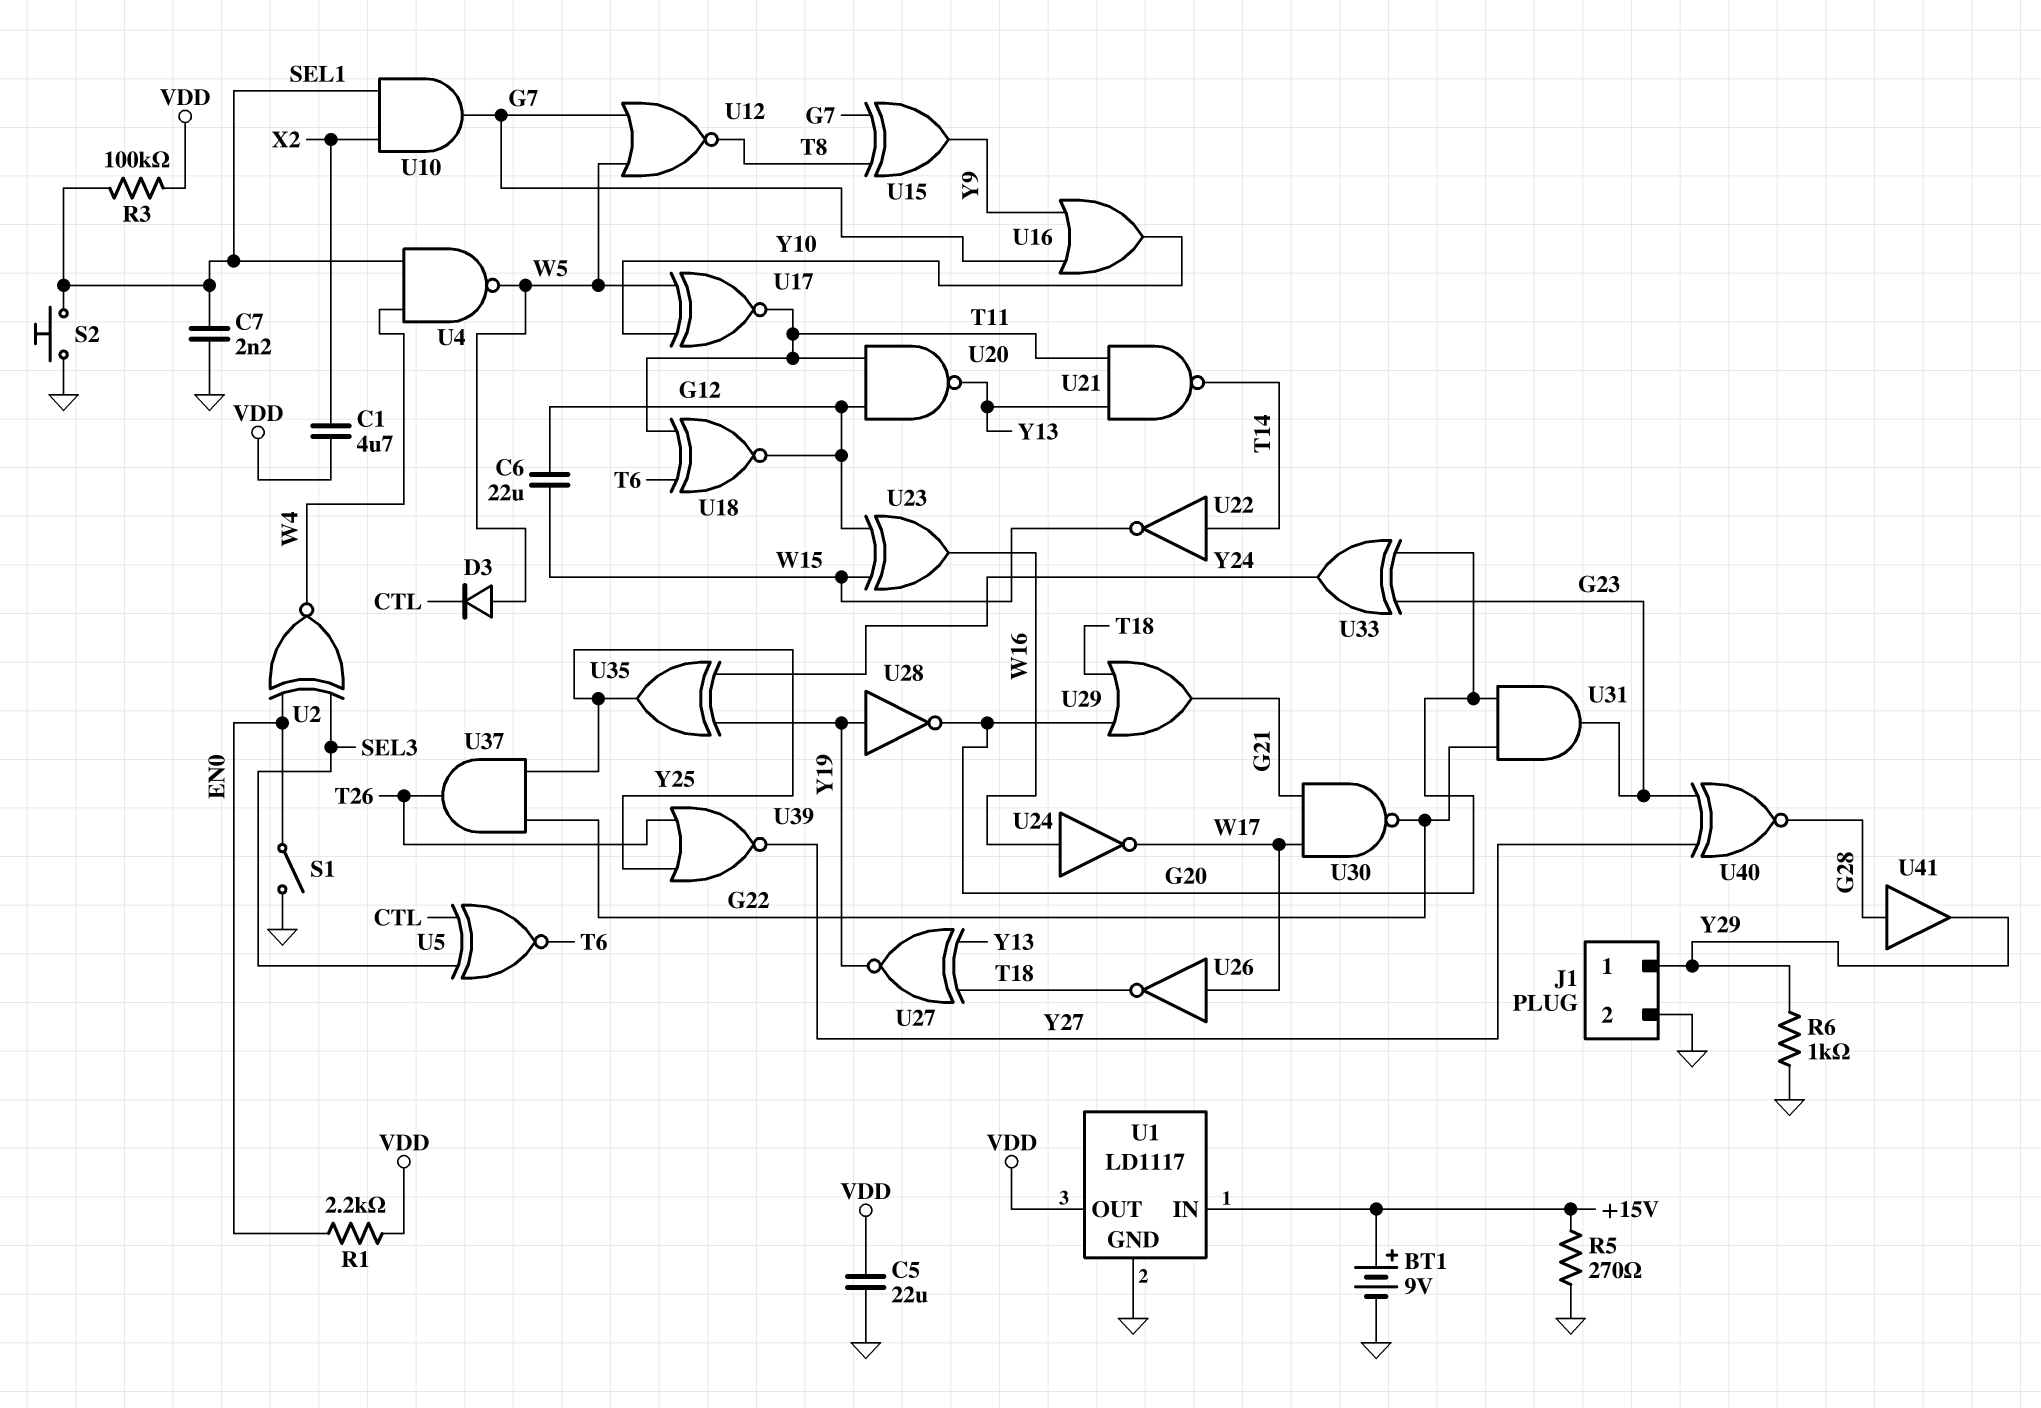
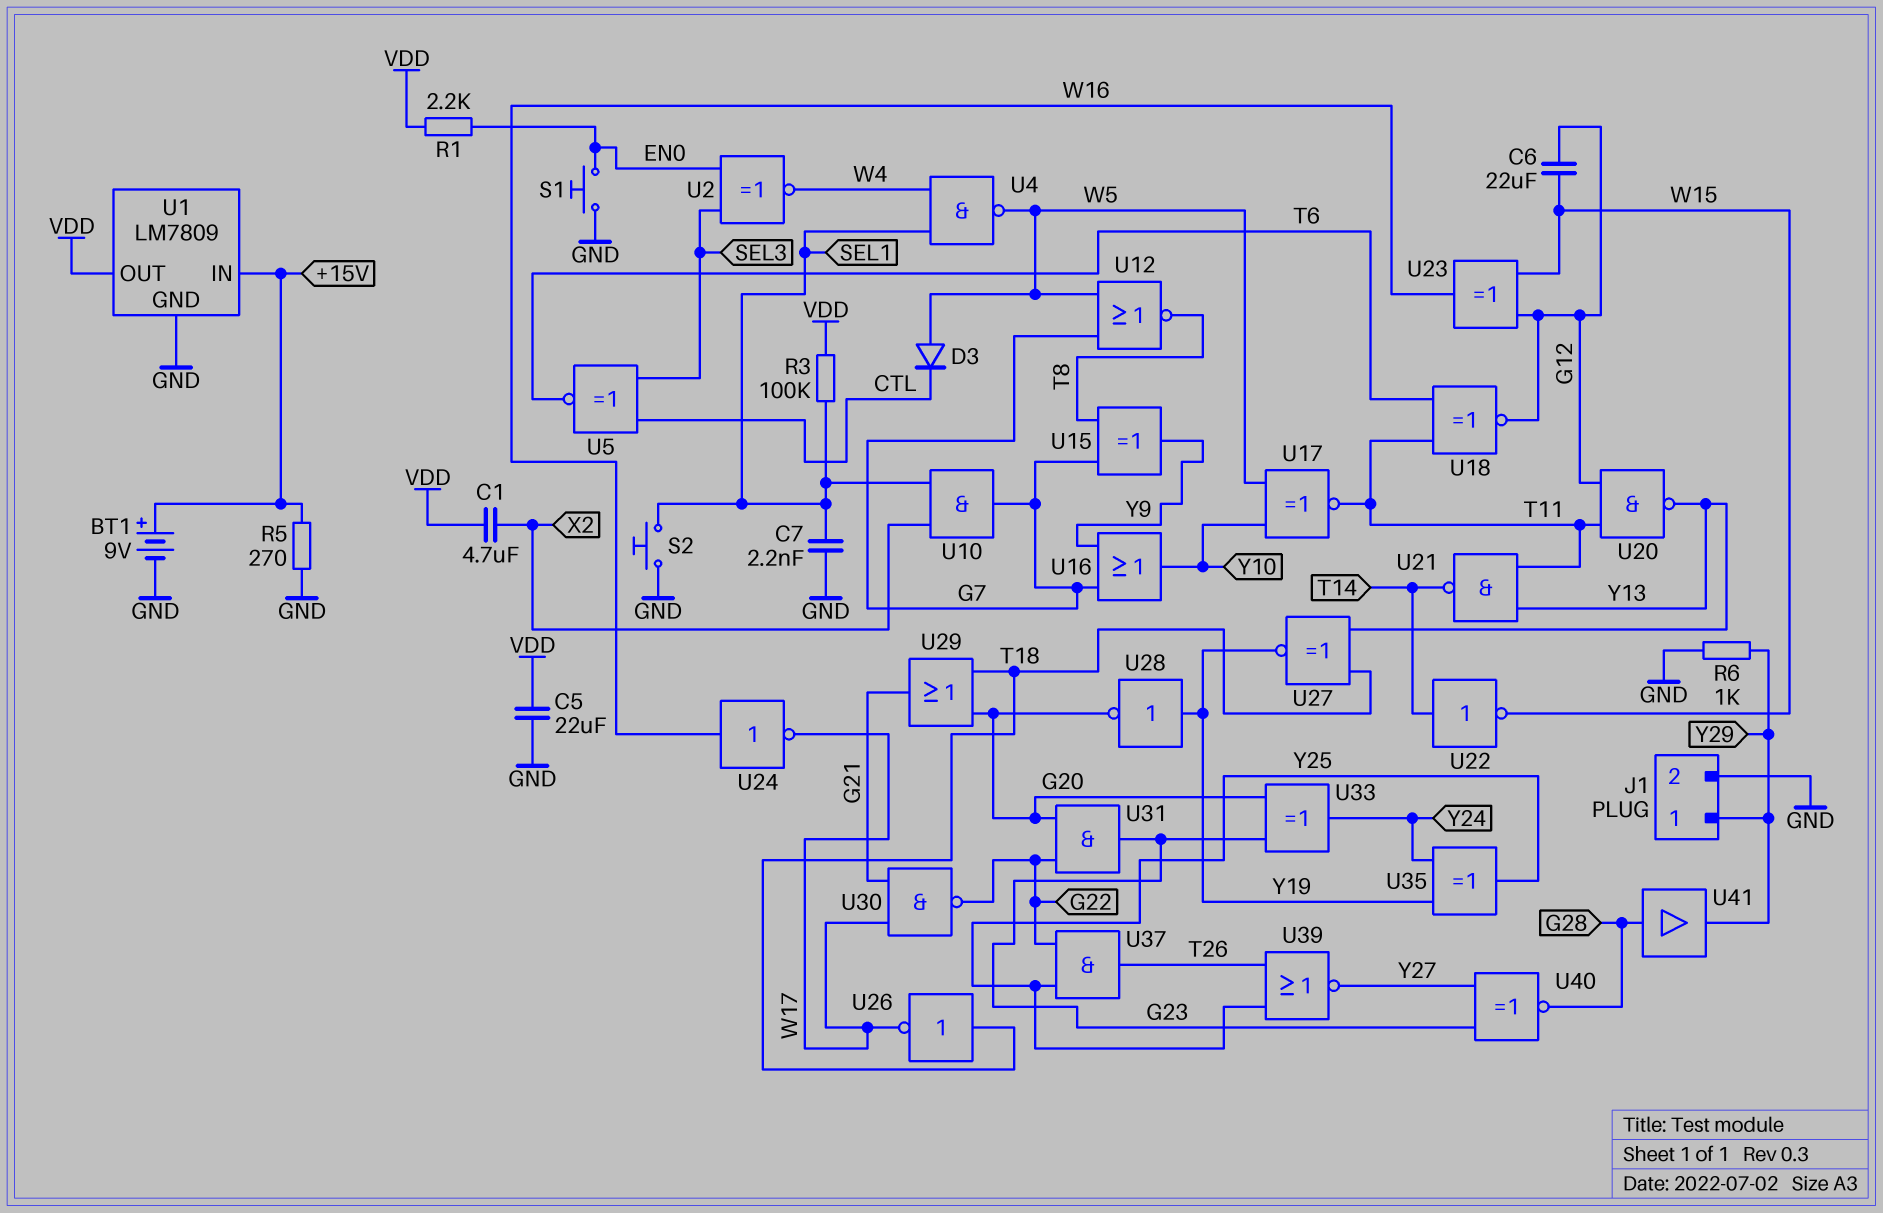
S1: switch (EN0, GND) -> button (EN0, GND)
U1: LD1117 -> LM7809
U26: NOT (in W17, out T18) -> NOT (in T18, out W17)

